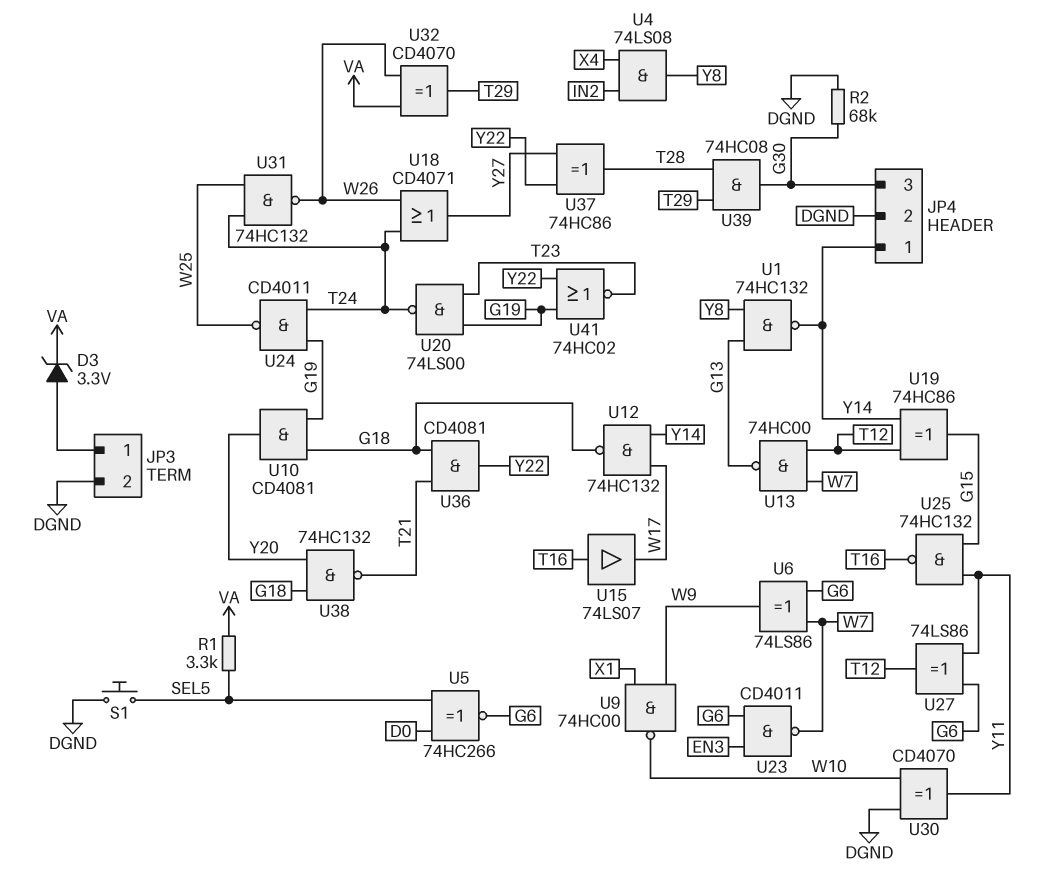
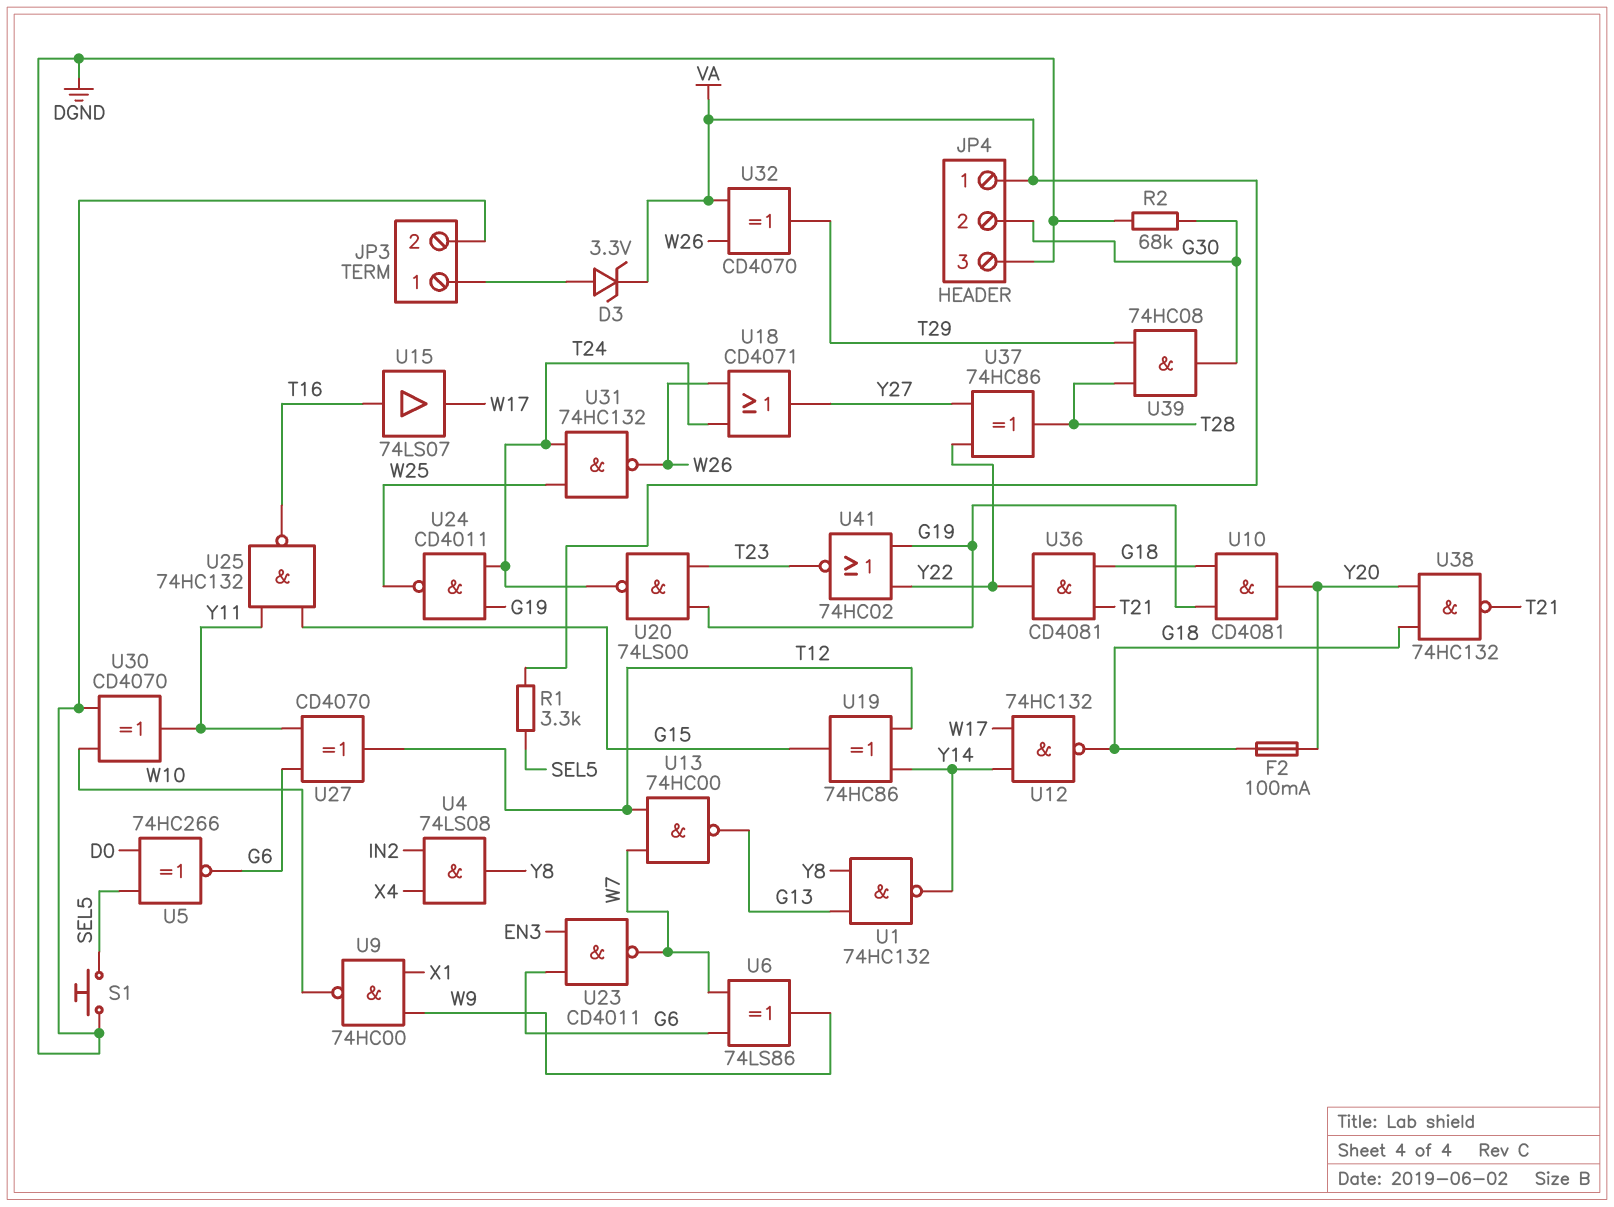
F2: none -> 100mA (G18, Y20)
JP4 pin 1: Y14 -> VA
JP4 pin 2: DGND -> G30
JP4 pin 3: G30 -> DGND
U27: XOR 74LS86 (in G6, in Y11, out T12) -> XOR CD4070 (in G6, in Y11, out T12)

